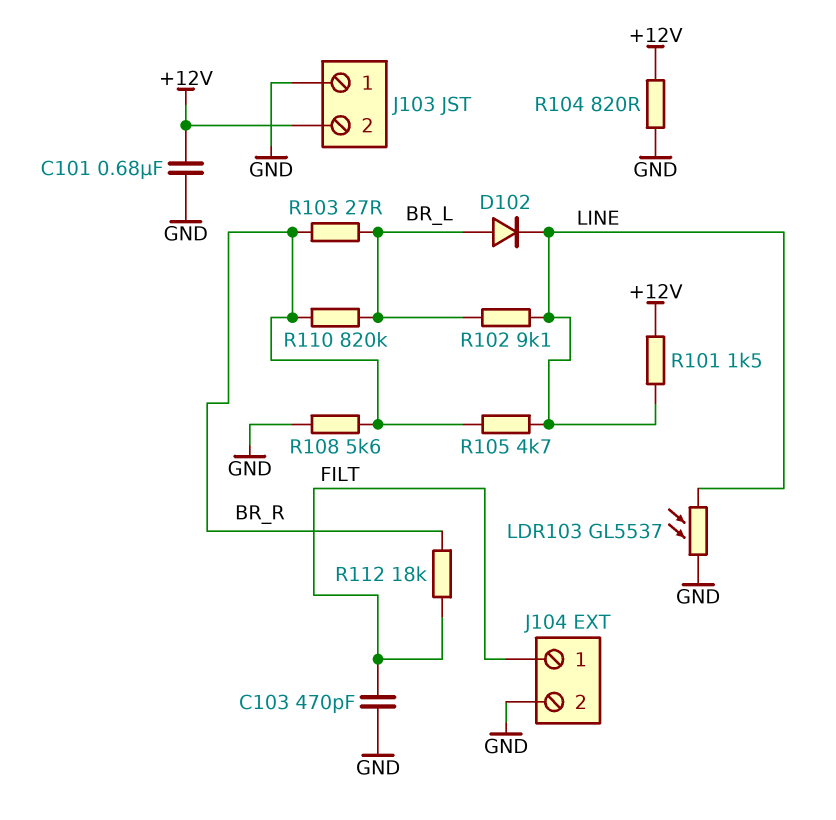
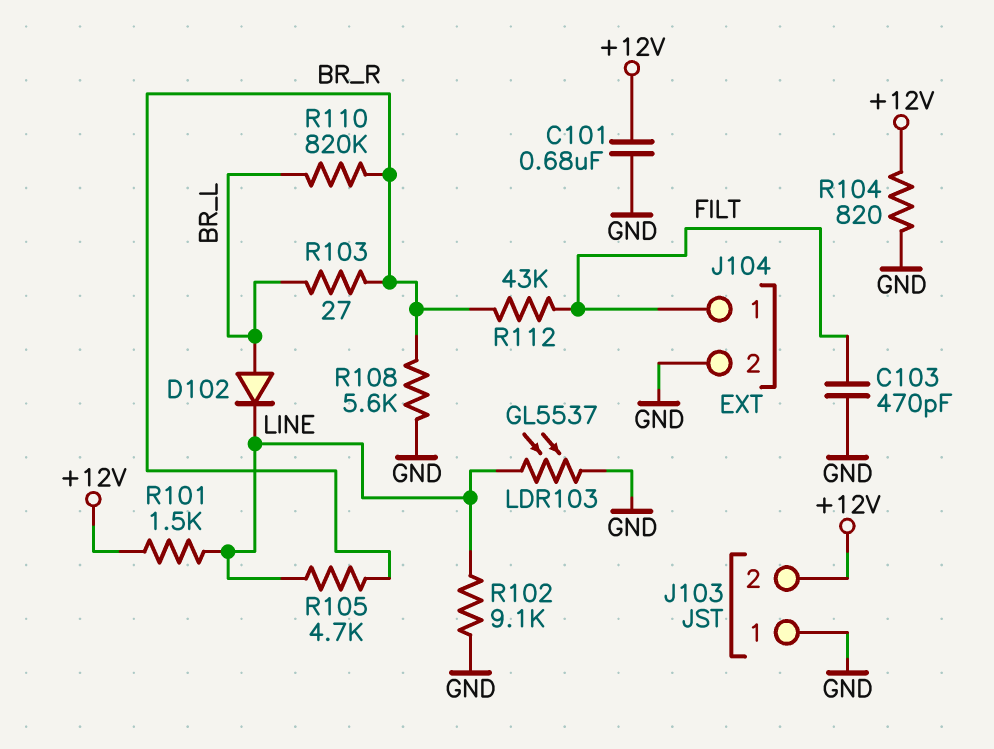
R102: 9.1k (BR_L, LINE) -> 9.1k (GND, LINE)
R112: 18k (BR_R, FILT) -> 43k (BR_R, FILT)

